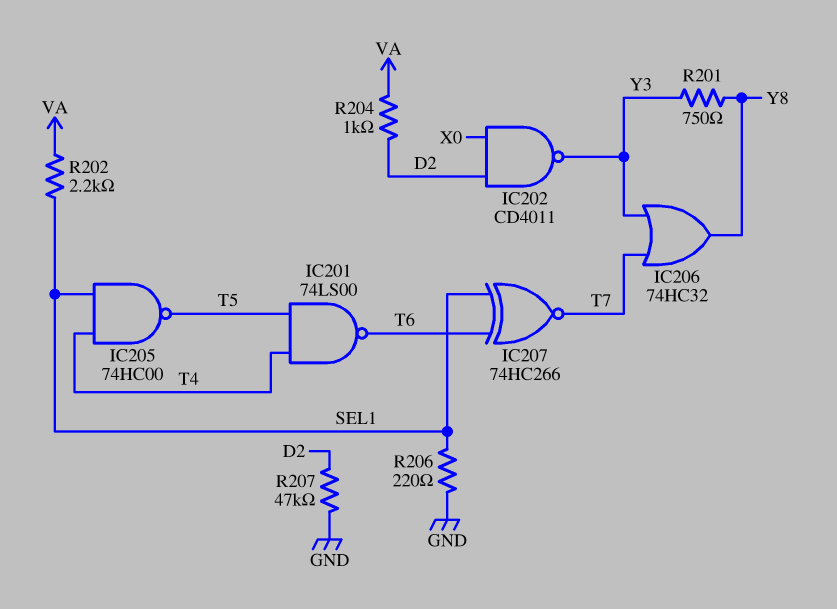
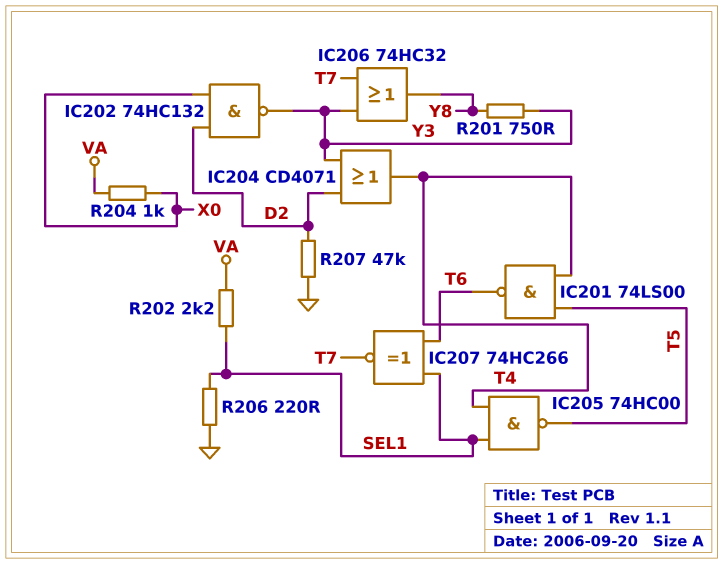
IC202: NAND CD4011 (in D2, in X0, out Y3) -> NAND 74HC132 (in D2, in X0, out Y3)
IC204: none -> OR CD4071 (in D2, in Y3, out T4)
R204: 1k (D2, VA) -> 1k (VA, X0)

